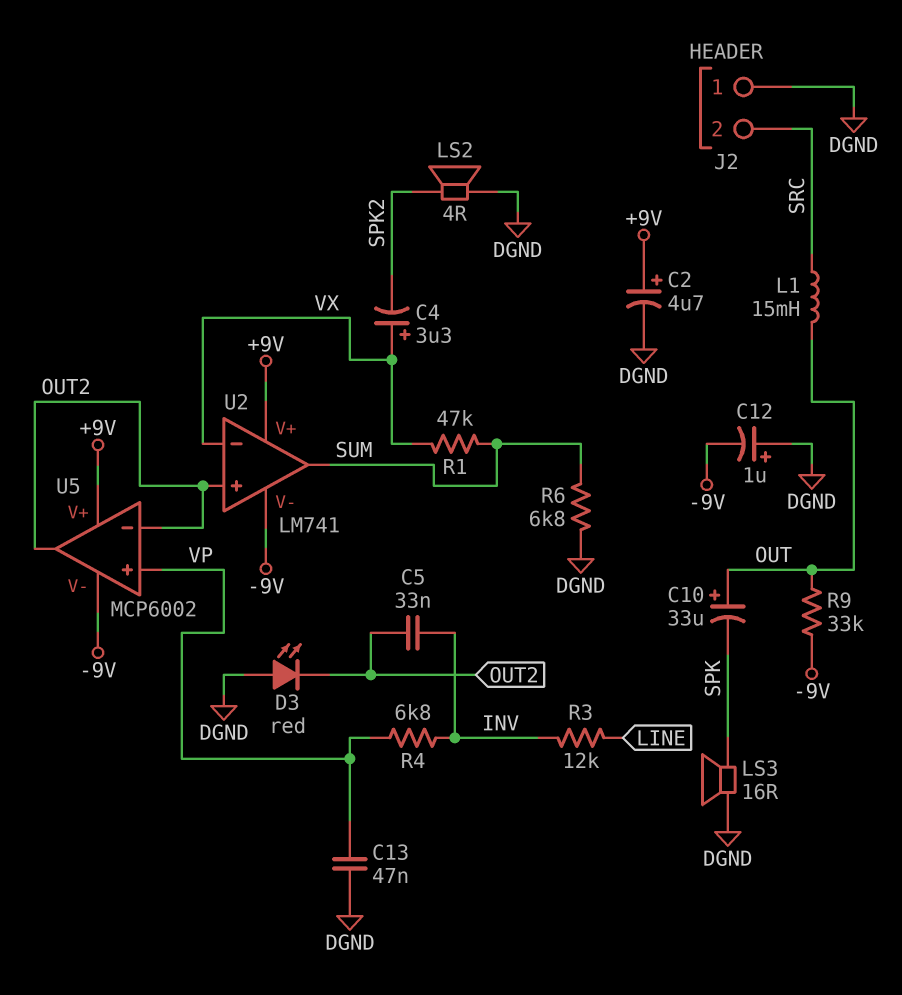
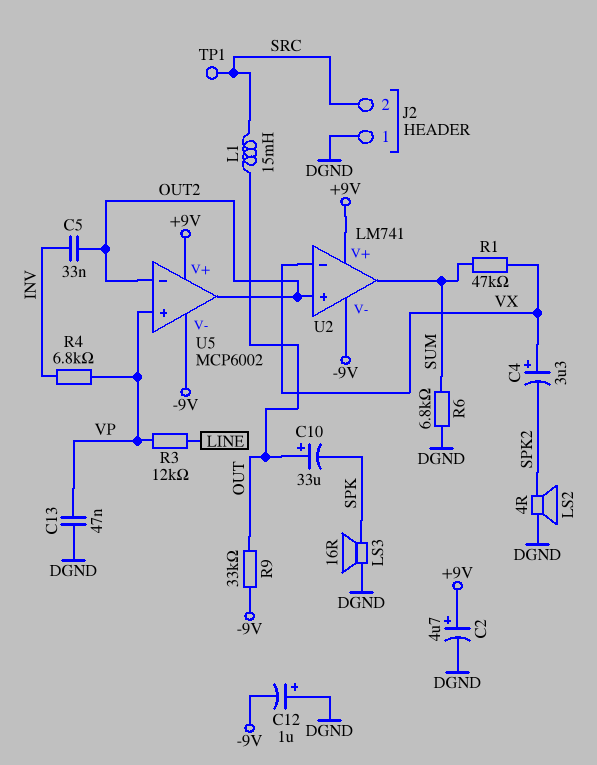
D3: LED red (A DGND, K OUT2) -> none
R3: 12k (INV, LINE) -> 12k (LINE, VP)
TP1: none -> test point (SRC)

